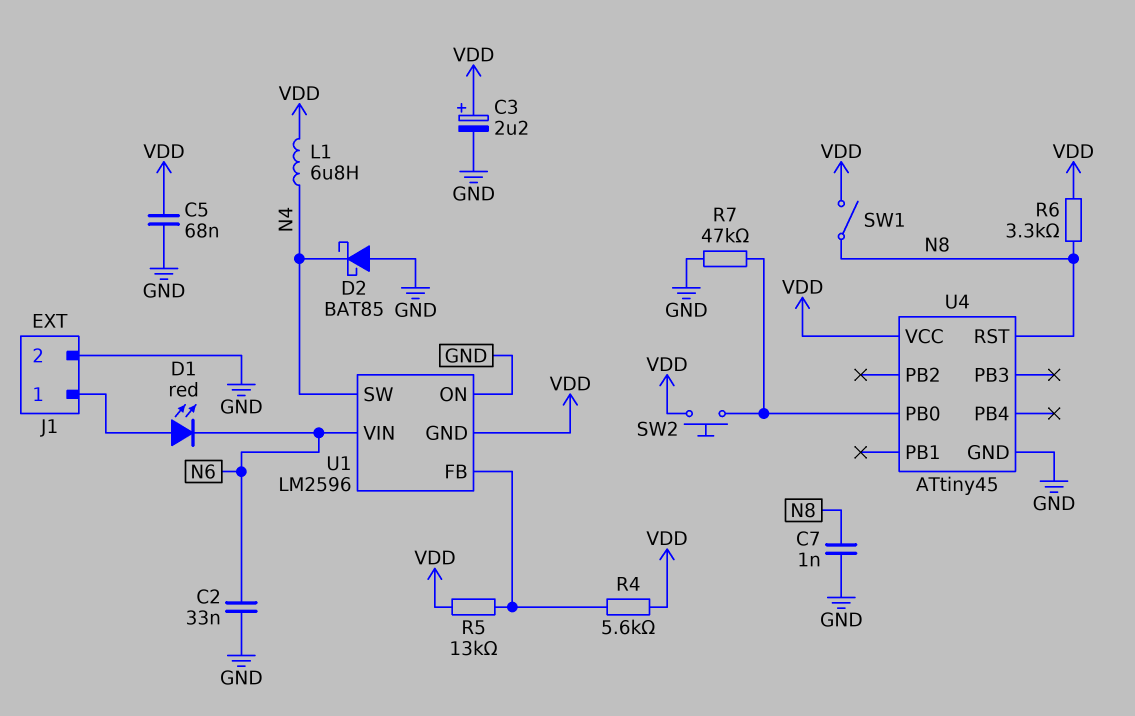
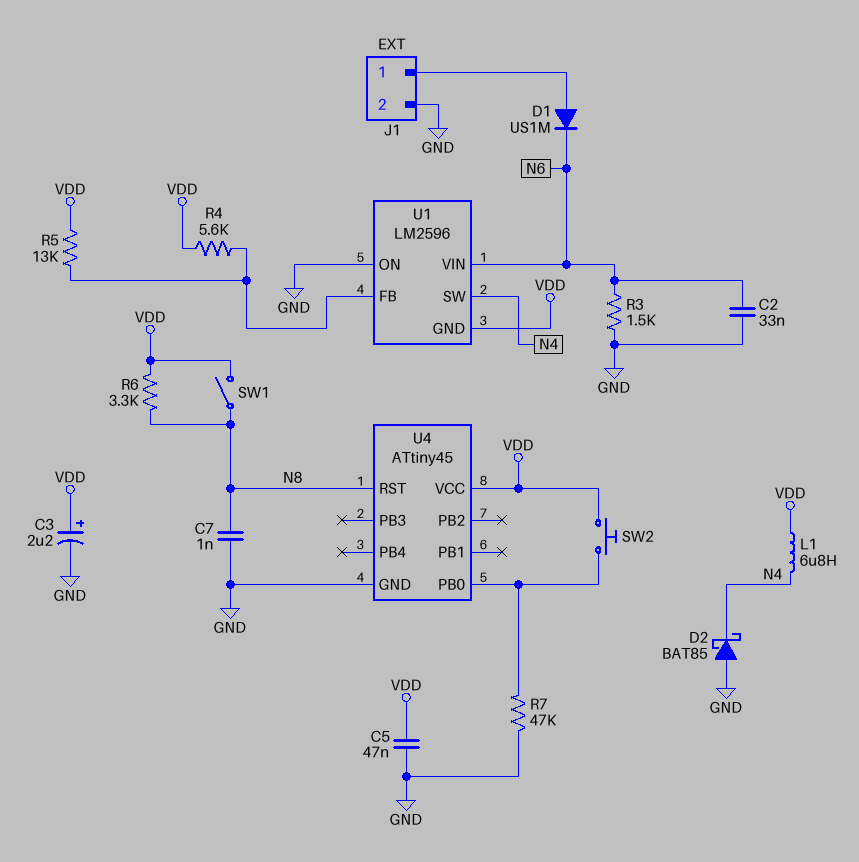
C5: 68nF (GND, VDD) -> 47nF (GND, VDD)
D1: LED red (A J1/1, K N6) -> diode US1M (A J1/1, K N6)
R3: none -> 1.5k (GND, N6)

